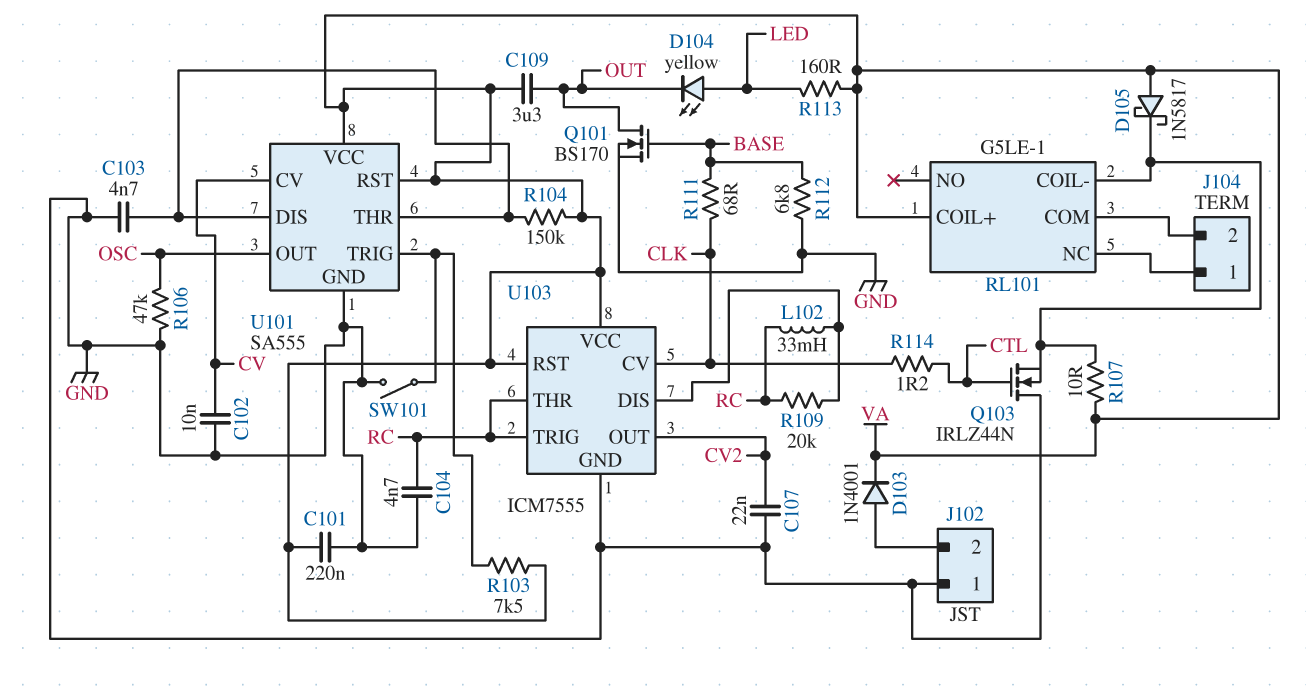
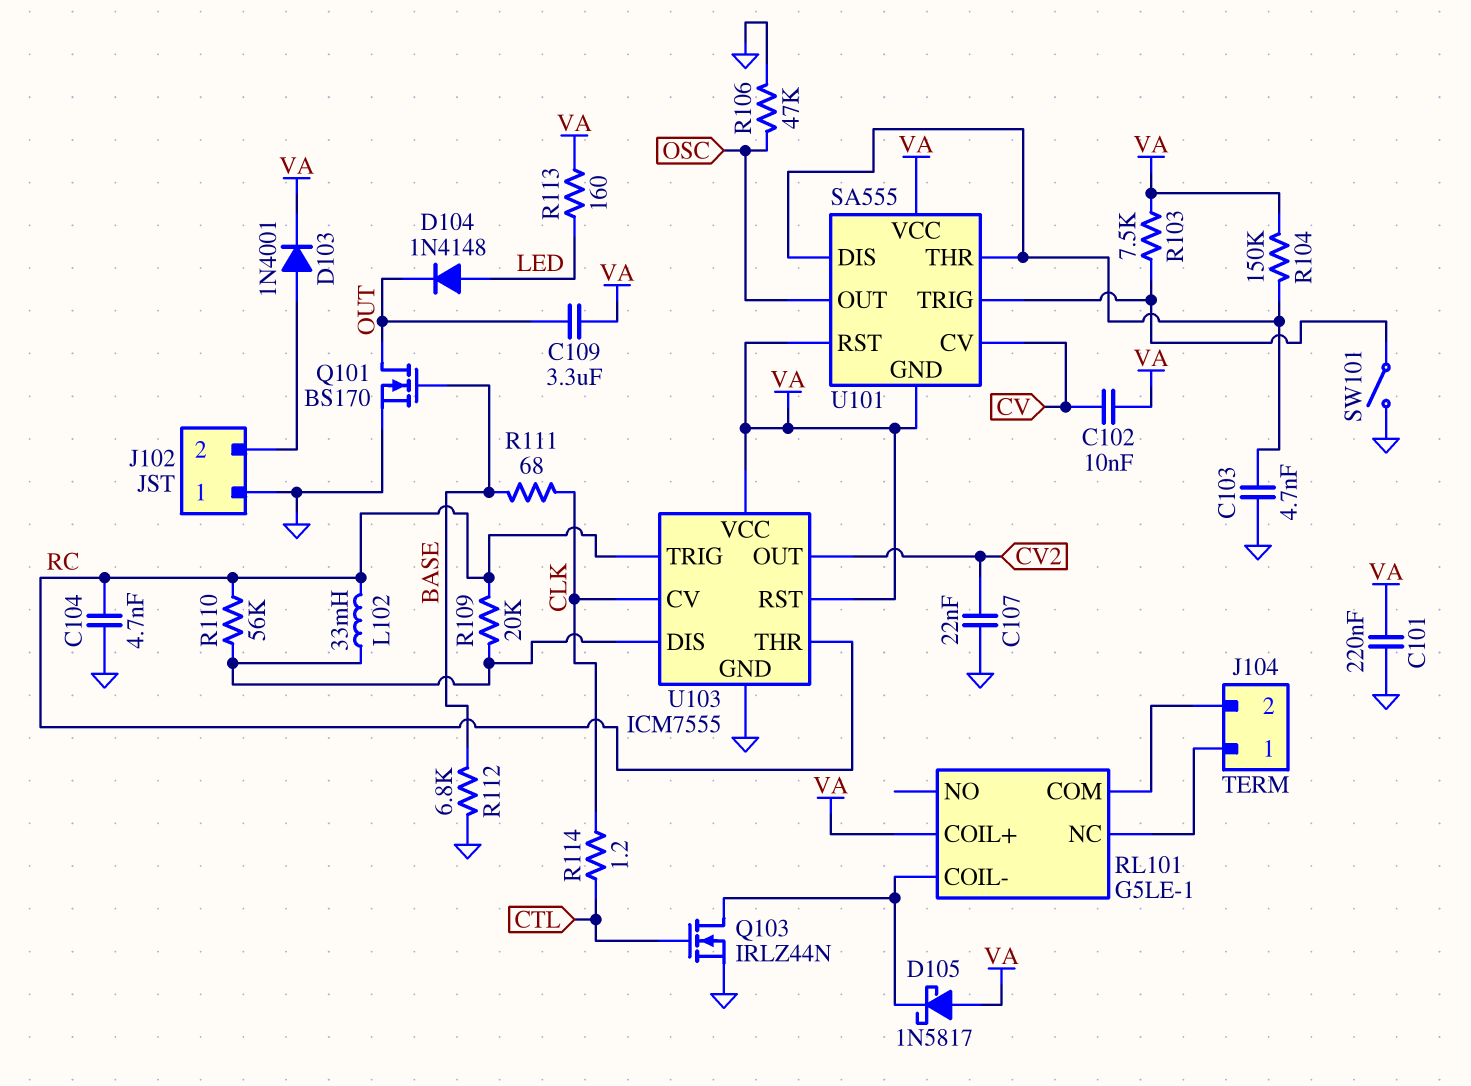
C102: 10nF (CV, GND) -> 10nF (CV, VA)
D104: LED yellow (A LED, K OUT) -> diode 1N4148 (A LED, K OUT)
Q103: NMOS IRLZ44N (G CTL, D GND, S RL101/COIL-) -> NMOS IRLZ44N (G CTL, D RL101/COIL-, S GND)
R107: 10 (RL101/COIL-, VA) -> none
R110: none -> 56k (RC, U103/DIS)
U101 pin GND: GND -> VA

